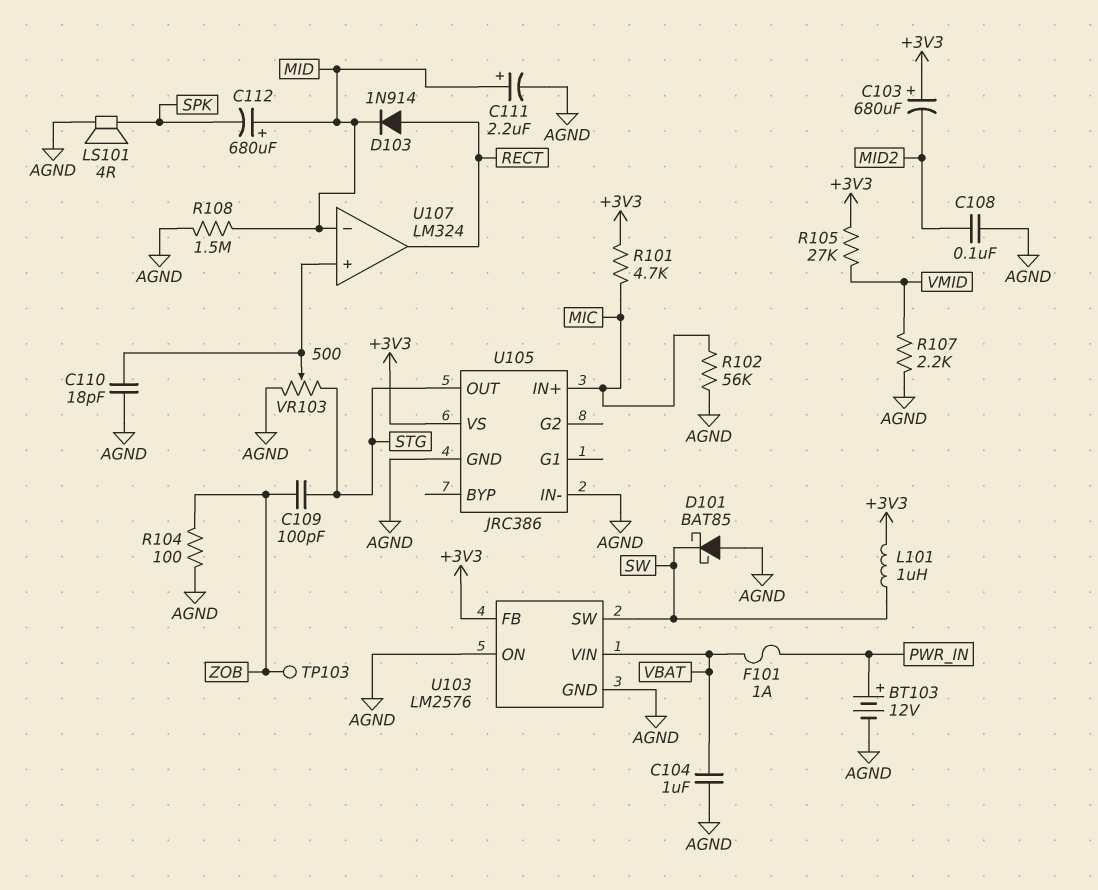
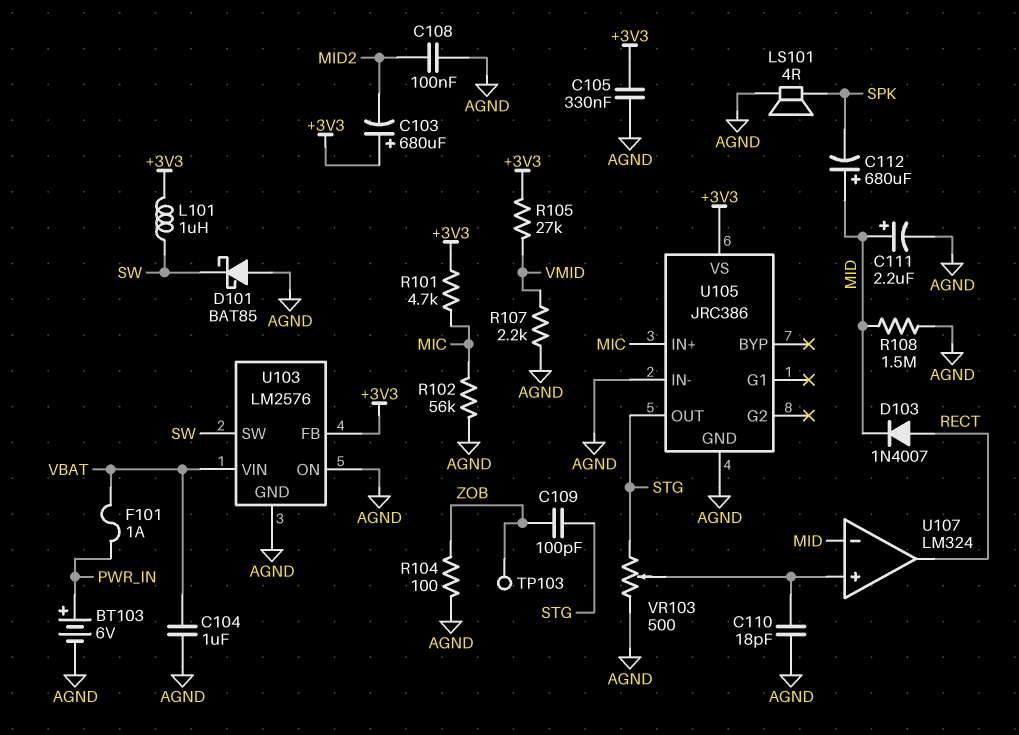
BT103: 12V (plus PWR_IN, minus AGND) -> 6V (plus PWR_IN, minus AGND)
C105: none -> 330nF (+3V3, AGND)
D103: diode 1N914 (A RECT, K MID) -> diode 1N4007 (A RECT, K MID)

